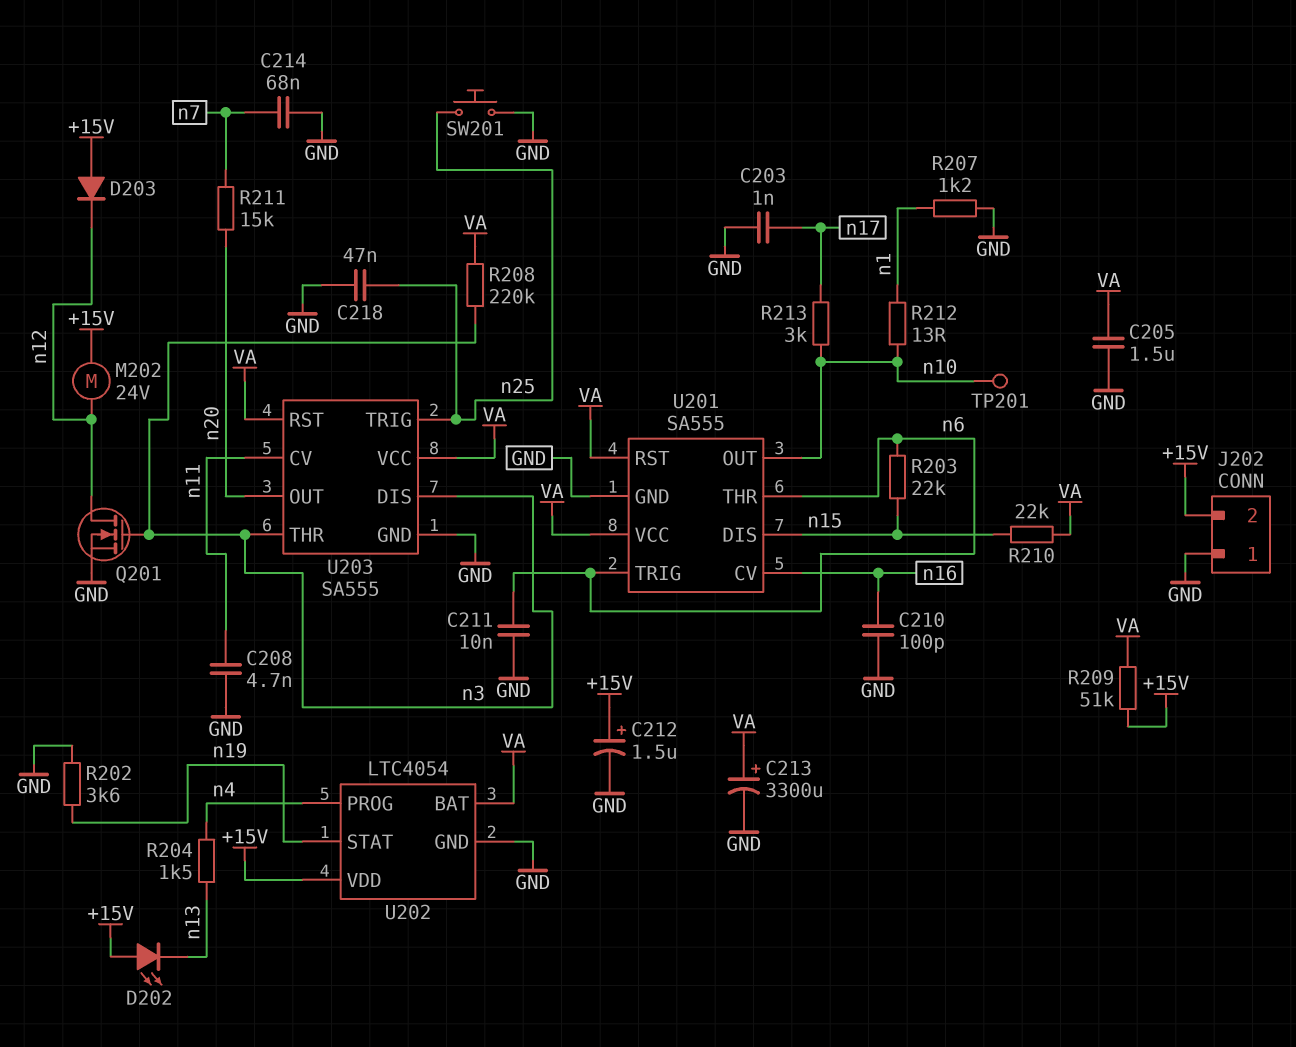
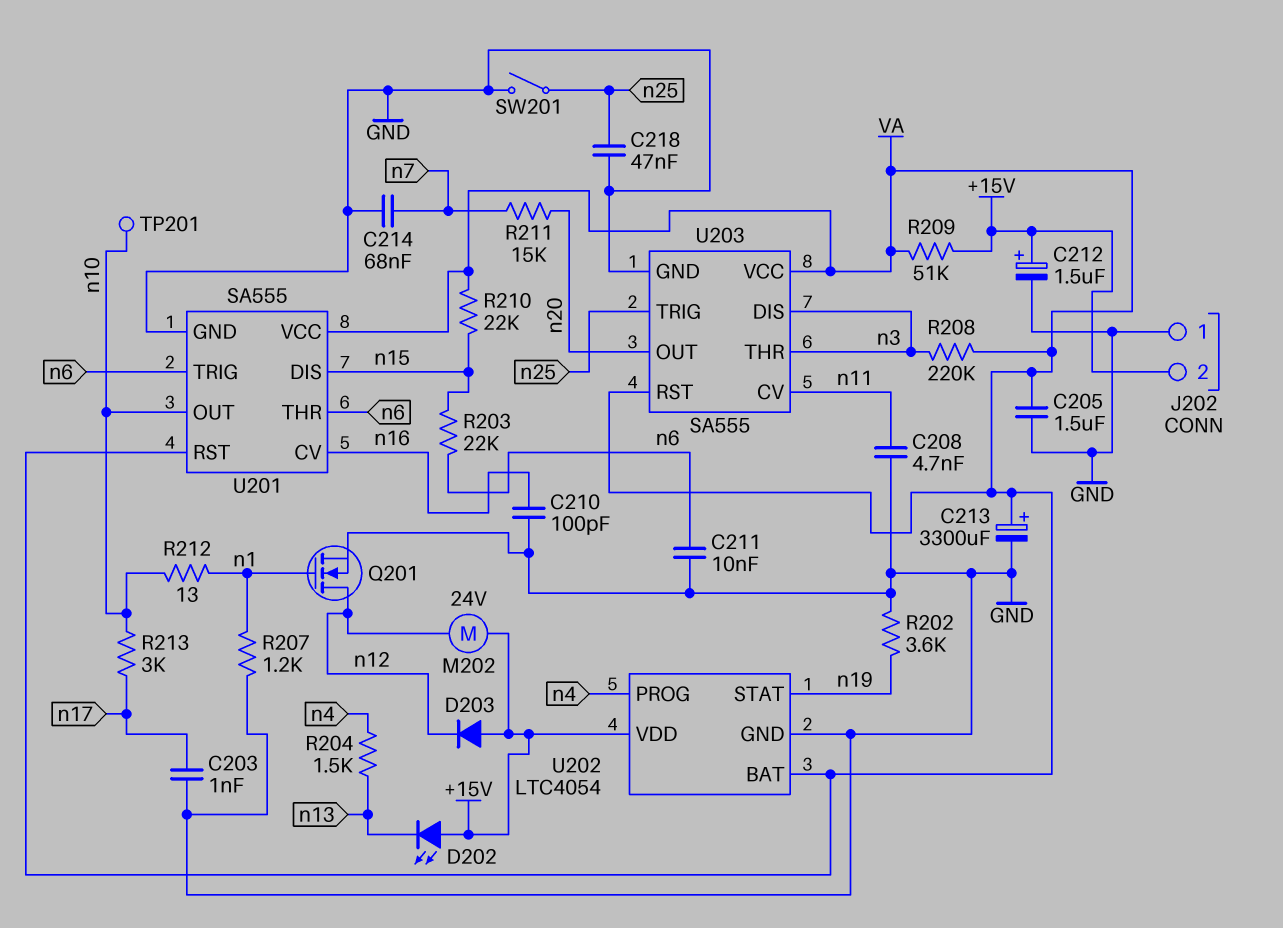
Q201: NMOS (G n3, D n12, S GND) -> NMOS (G n1, D n12, S GND)
SW201: button (GND, n25) -> switch (GND, n25)

